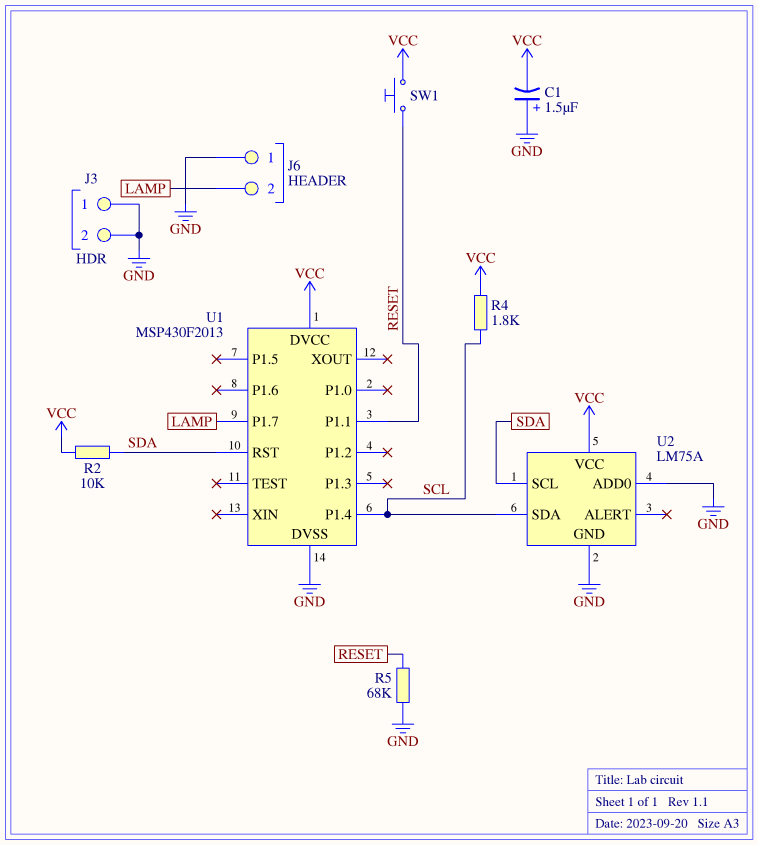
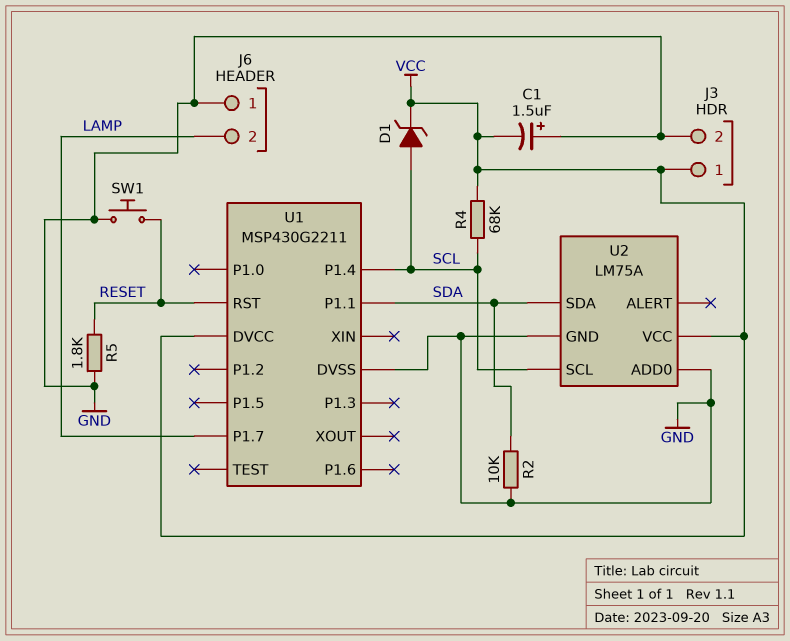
D1: none -> zener (A SCL, K VCC)
J3 pin 1: GND -> VCC
R2: 10k (SDA, VCC) -> 10k (GND, SDA)
R4: 1.8k (SCL, VCC) -> 68k (SCL, VCC)
R5: 68k (GND, RESET) -> 1.8k (GND, RESET)
SW1: button (RESET, VCC) -> button (GND, RESET)
U1: MSP430F2013 -> MSP430G2211
U1 pin P1.1: RESET -> SDA
U1 pin RST: SDA -> RESET
U2 pin SCL: SDA -> SCL
U2 pin SDA: SCL -> SDA

